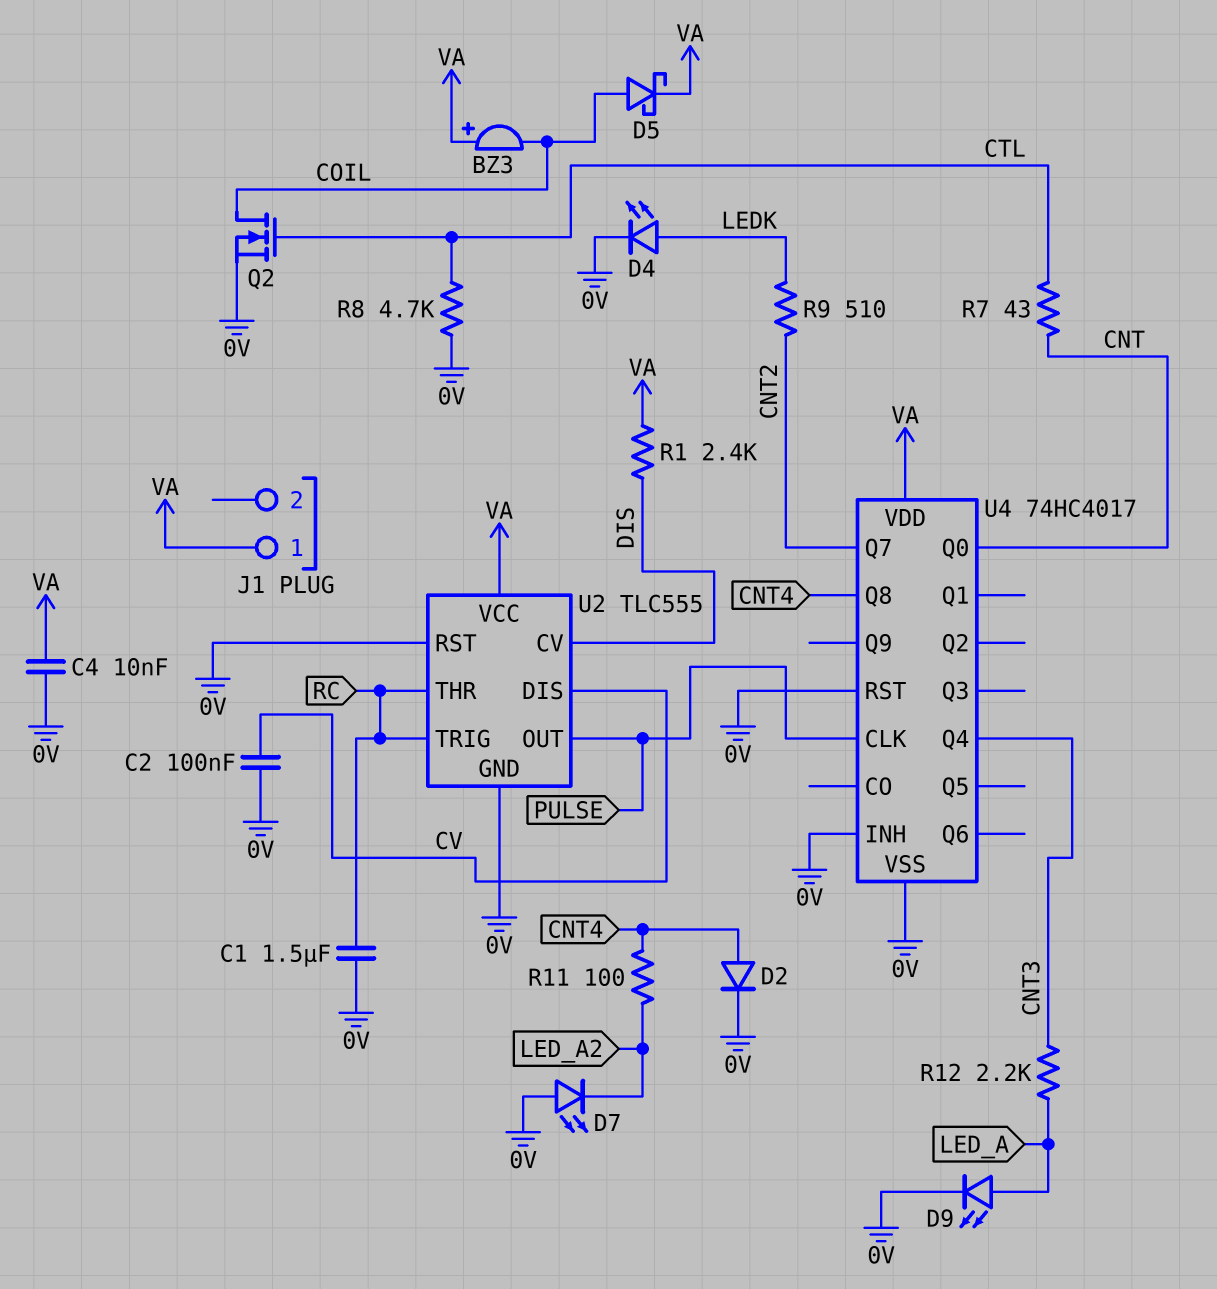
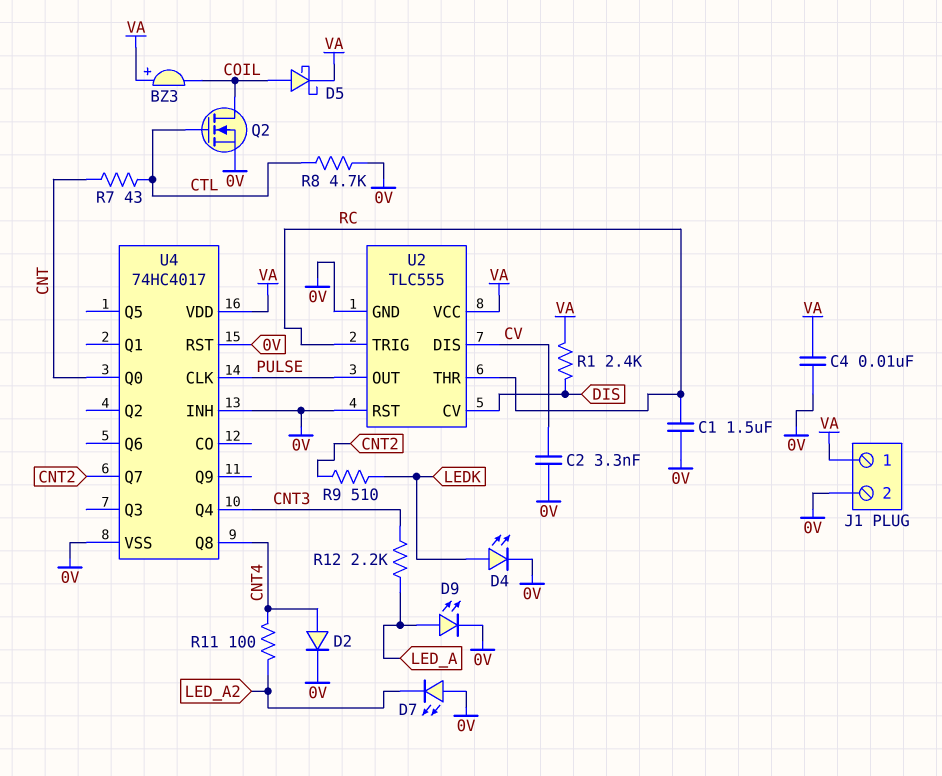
C2: 100nF (0V, CV) -> 3.3nF (0V, CV)
J1 pin 2: none -> 0V

